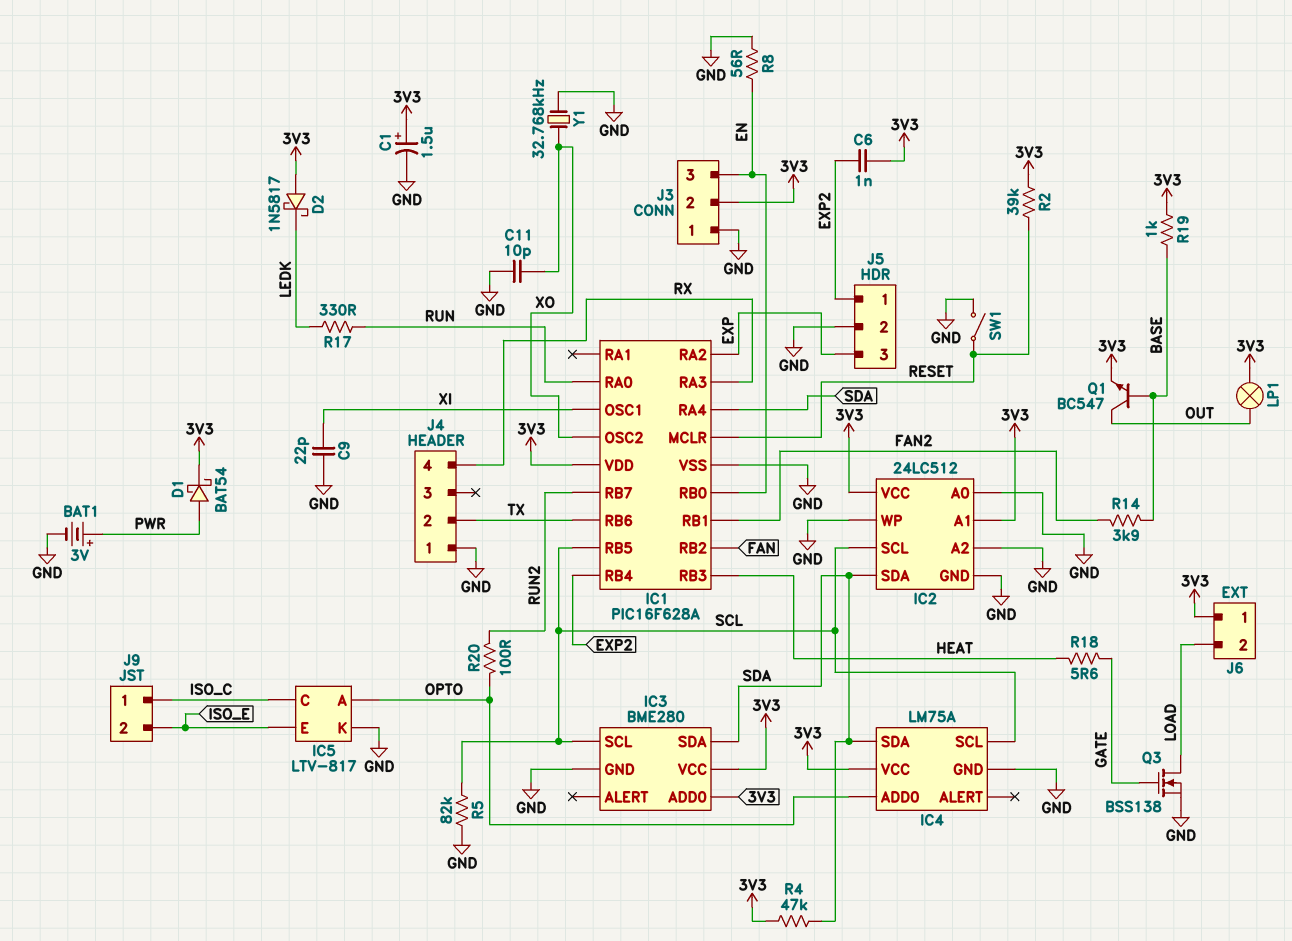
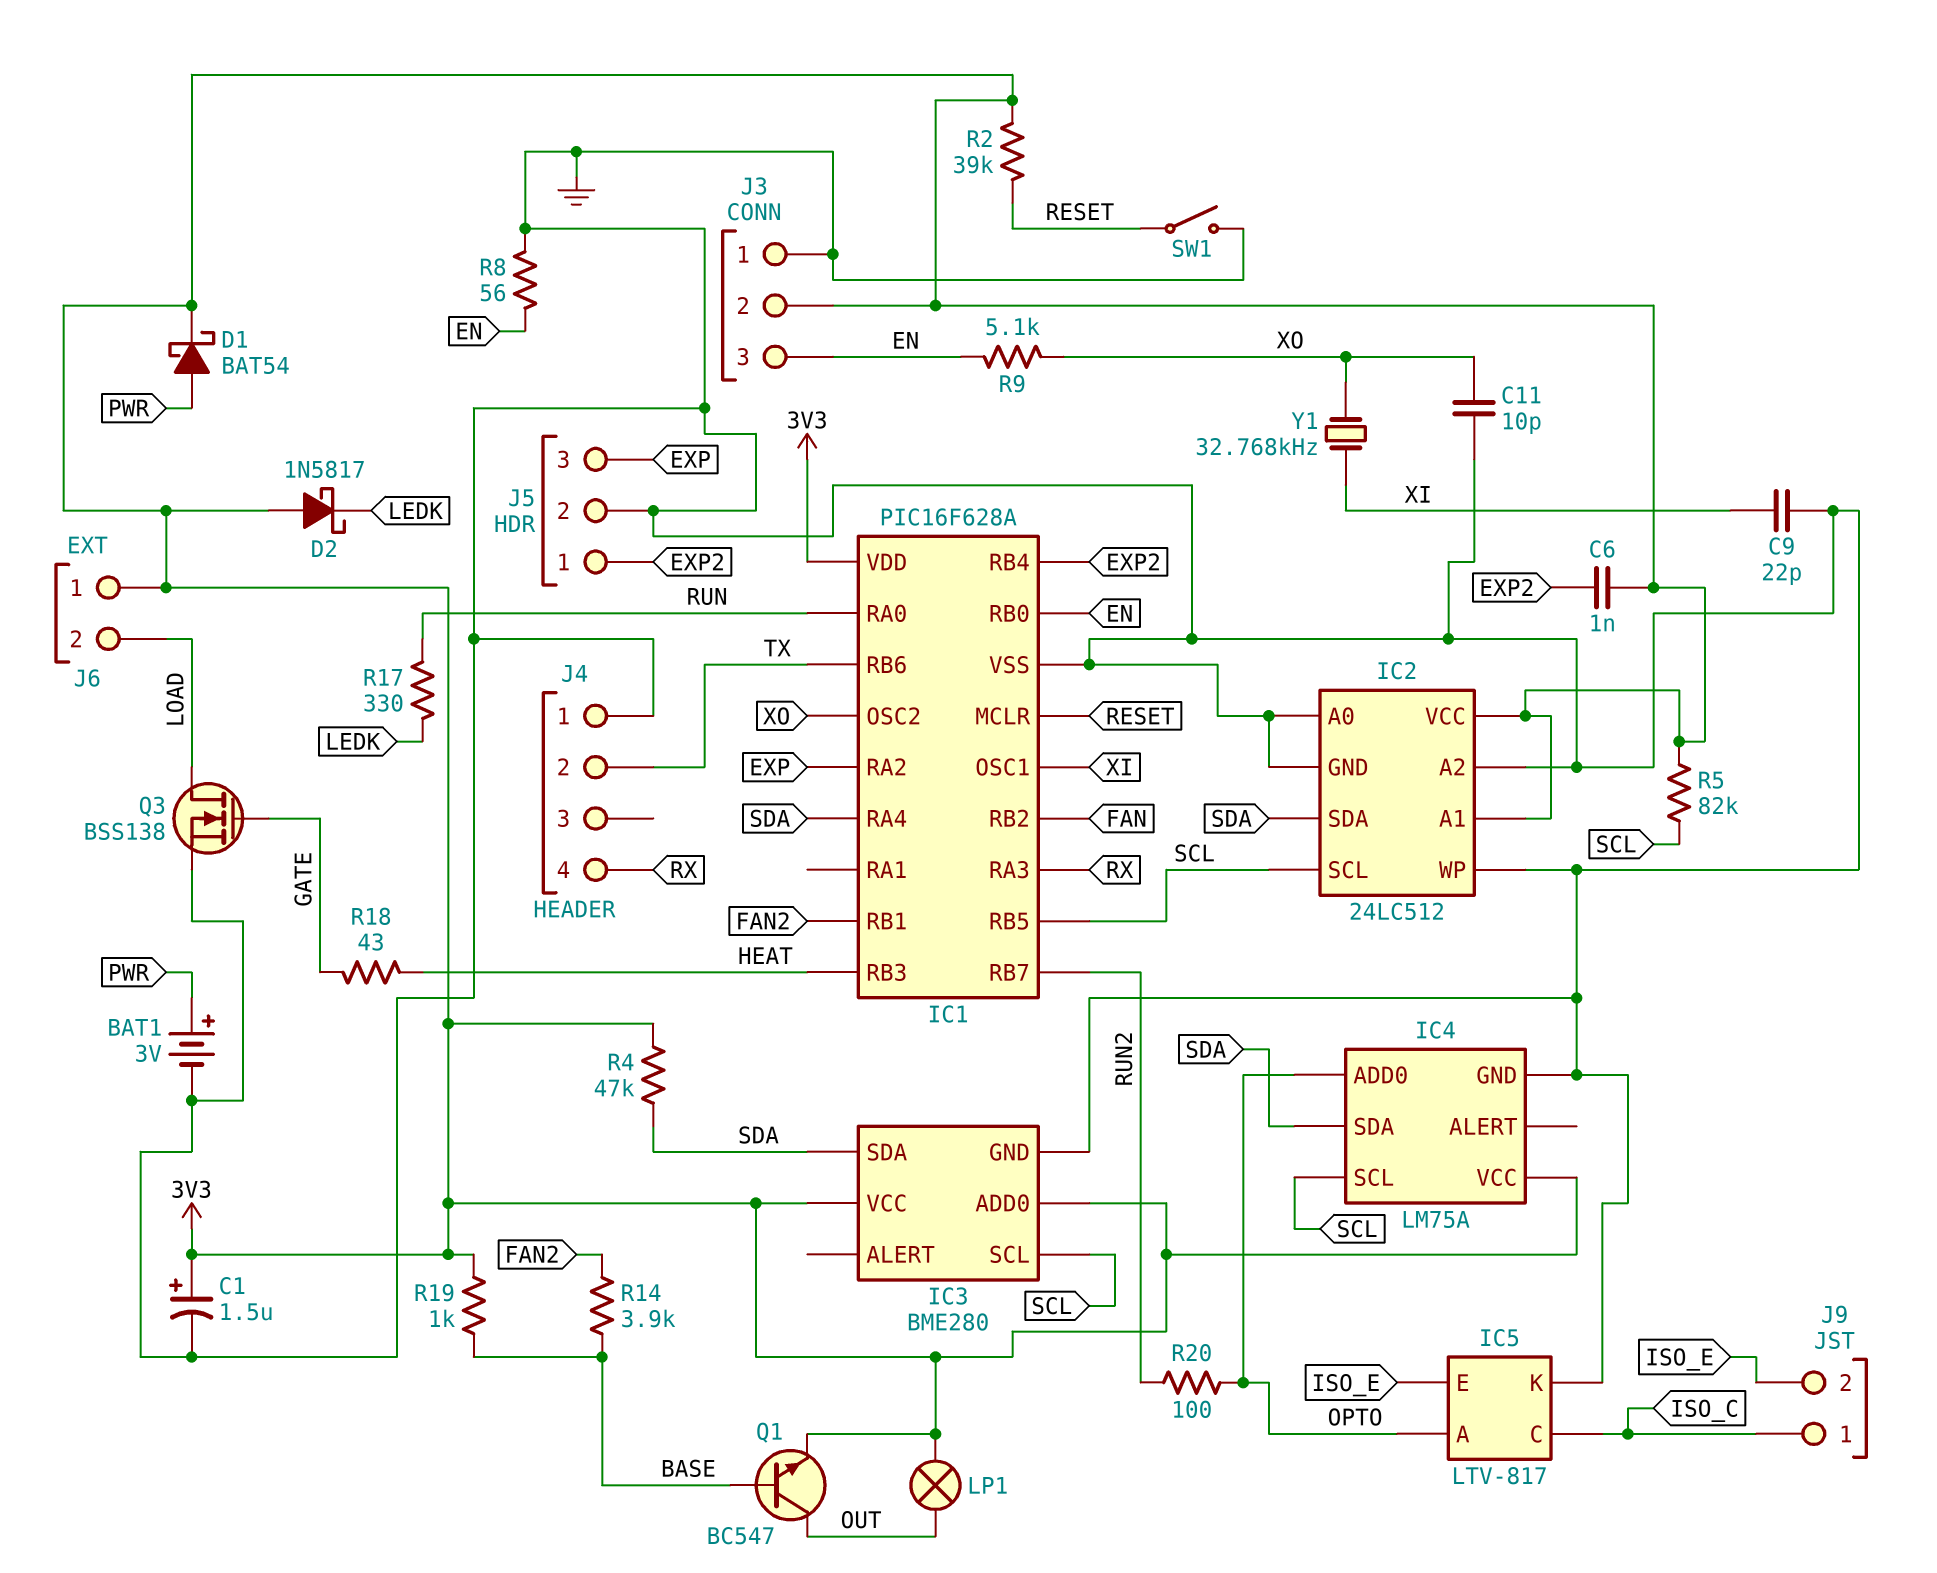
R5: 82k (GND, SCL) -> 82k (3V3, SCL)
R9: none -> 5.1k (EN, XO)
R18: 5.6 (GATE, HEAT) -> 43 (GATE, HEAT)
Y1: 32.768kHz (GND, XO) -> 32.768kHz (XI, XO)

